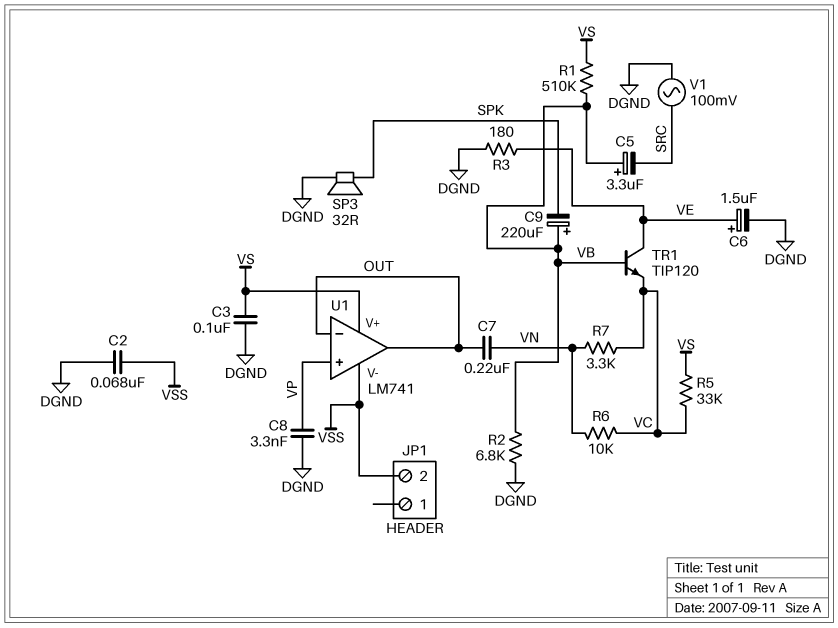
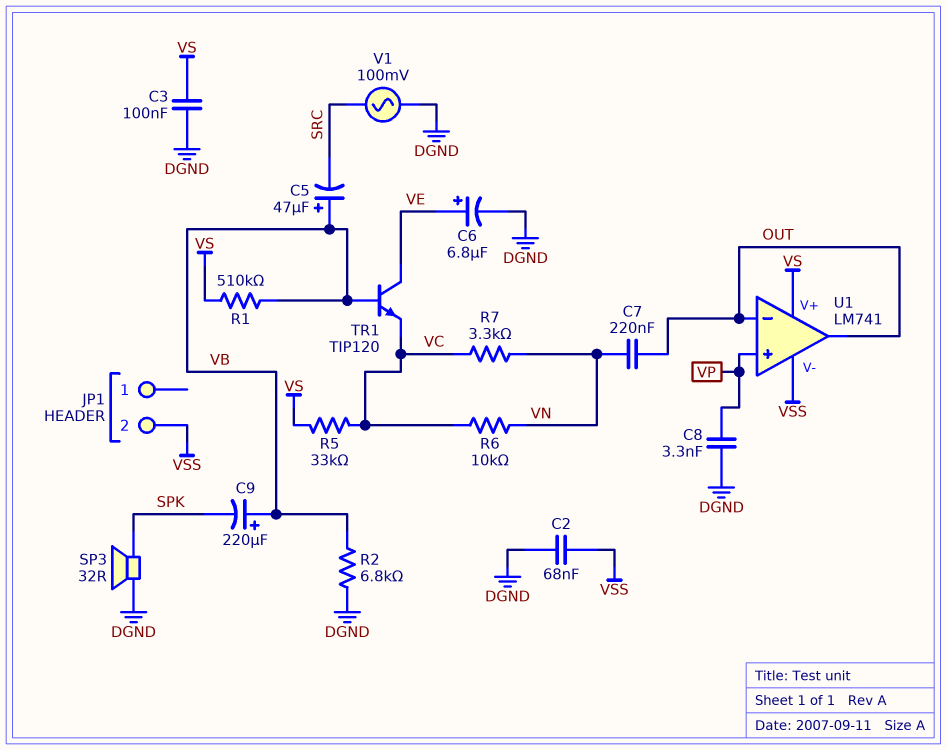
C5: 3.3uF (plus VB, minus SRC) -> 47uF (plus VB, minus SRC)
C6: 1.5uF (plus VE, minus DGND) -> 6.8uF (plus VE, minus DGND)
R3: 180 (DGND, VE) -> none

